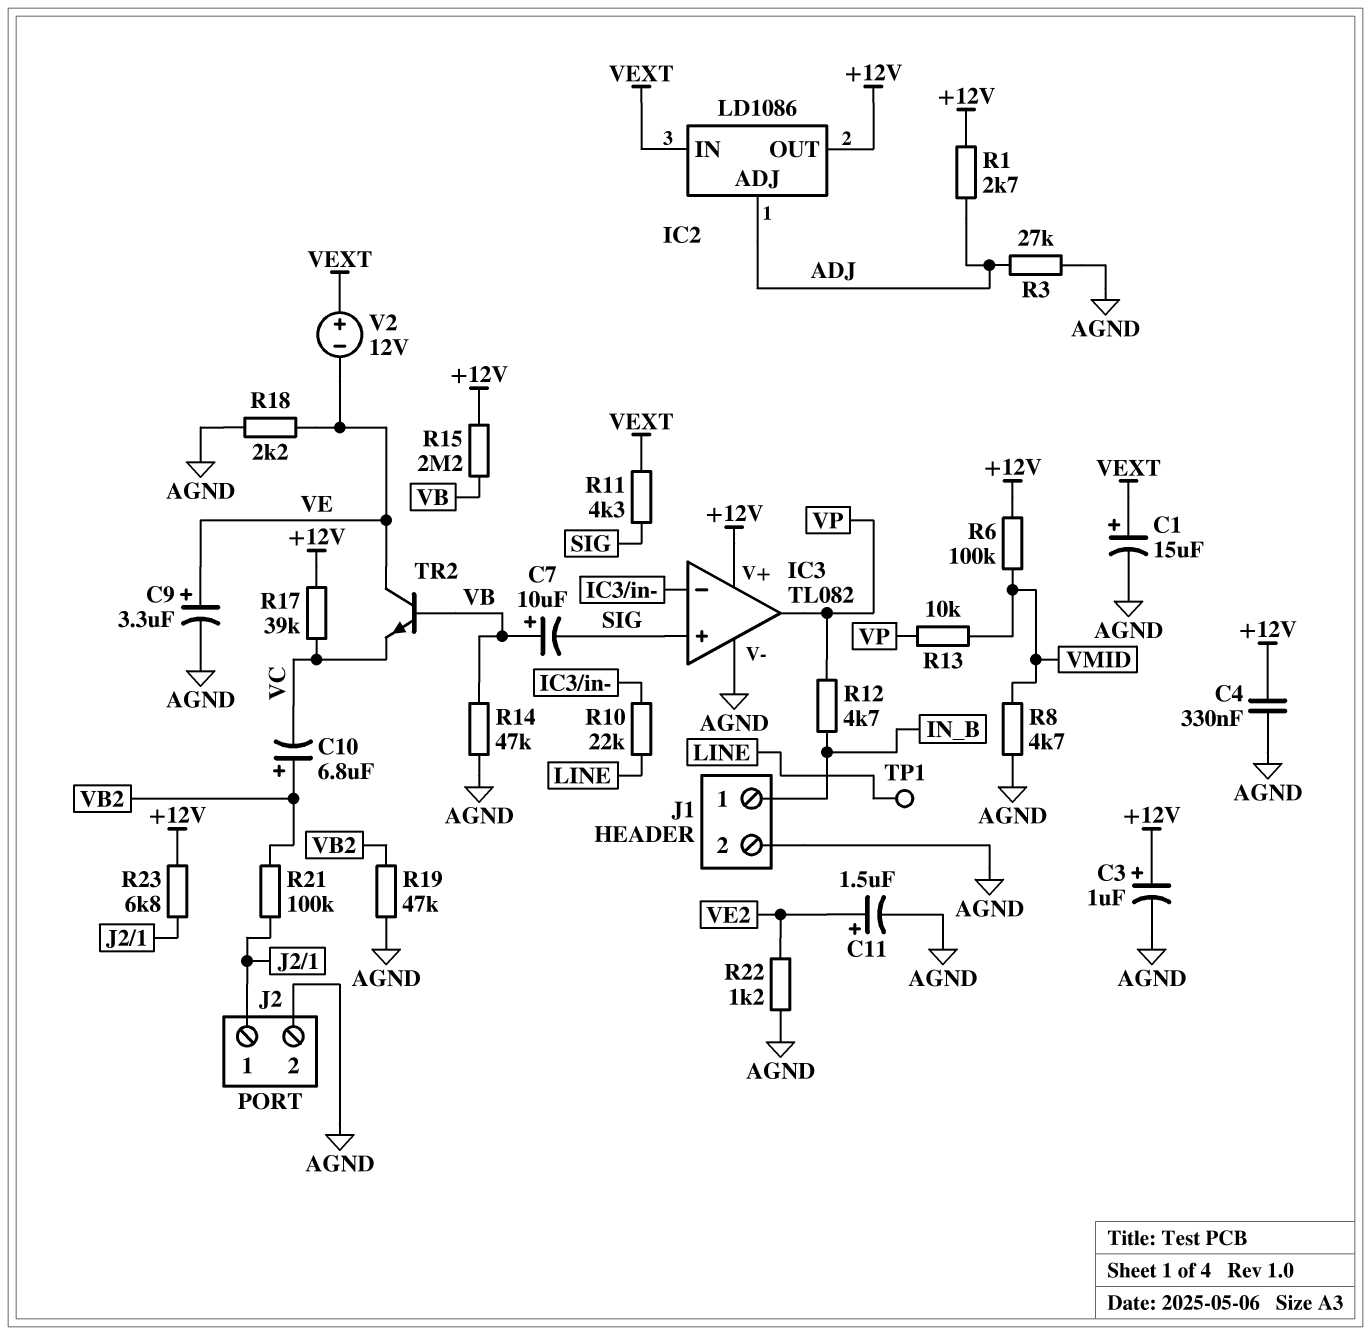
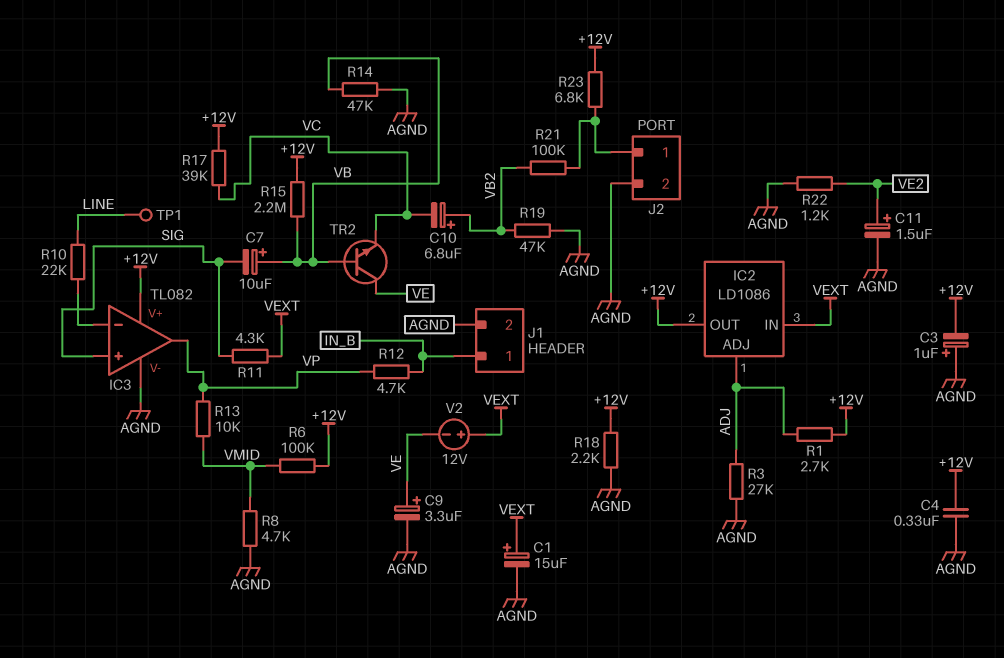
C3: 1uF (plus +12V, minus AGND) -> 1uF (plus AGND, minus +12V)
R18: 2.2k (AGND, VE) -> 2.2k (+12V, AGND)

